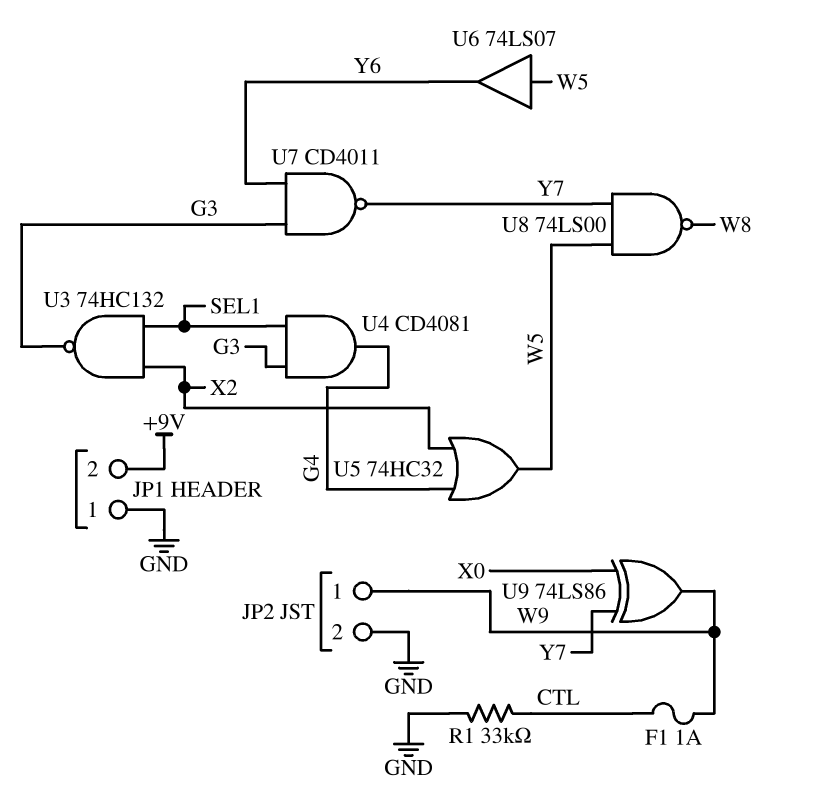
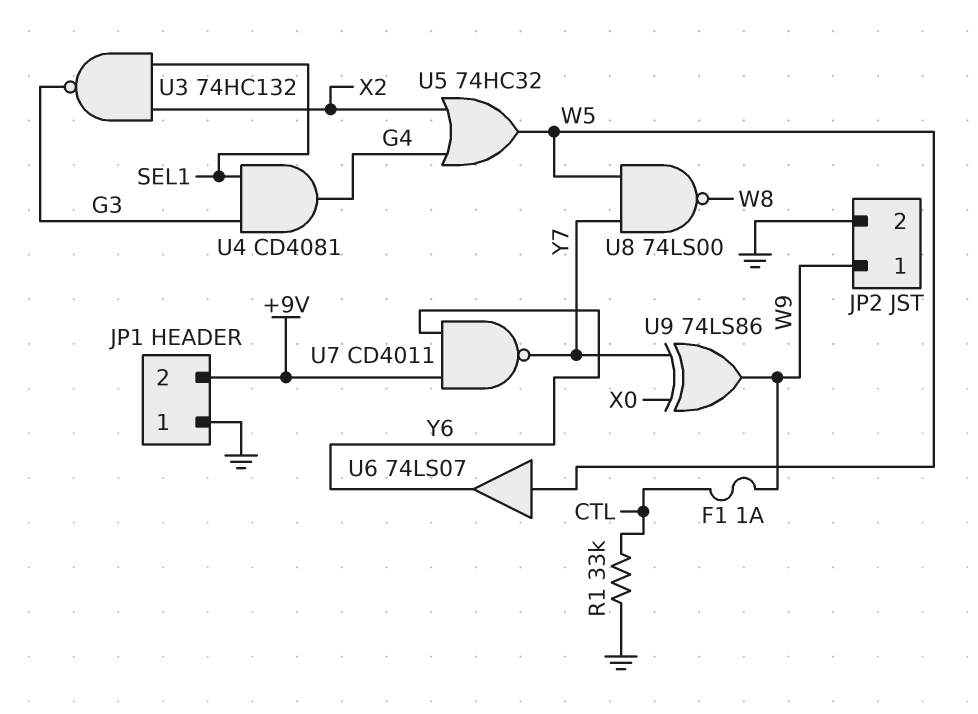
U7: NAND CD4011 (in G3, in Y6, out Y7) -> NAND CD4011 (in +9V, in Y6, out Y7)

